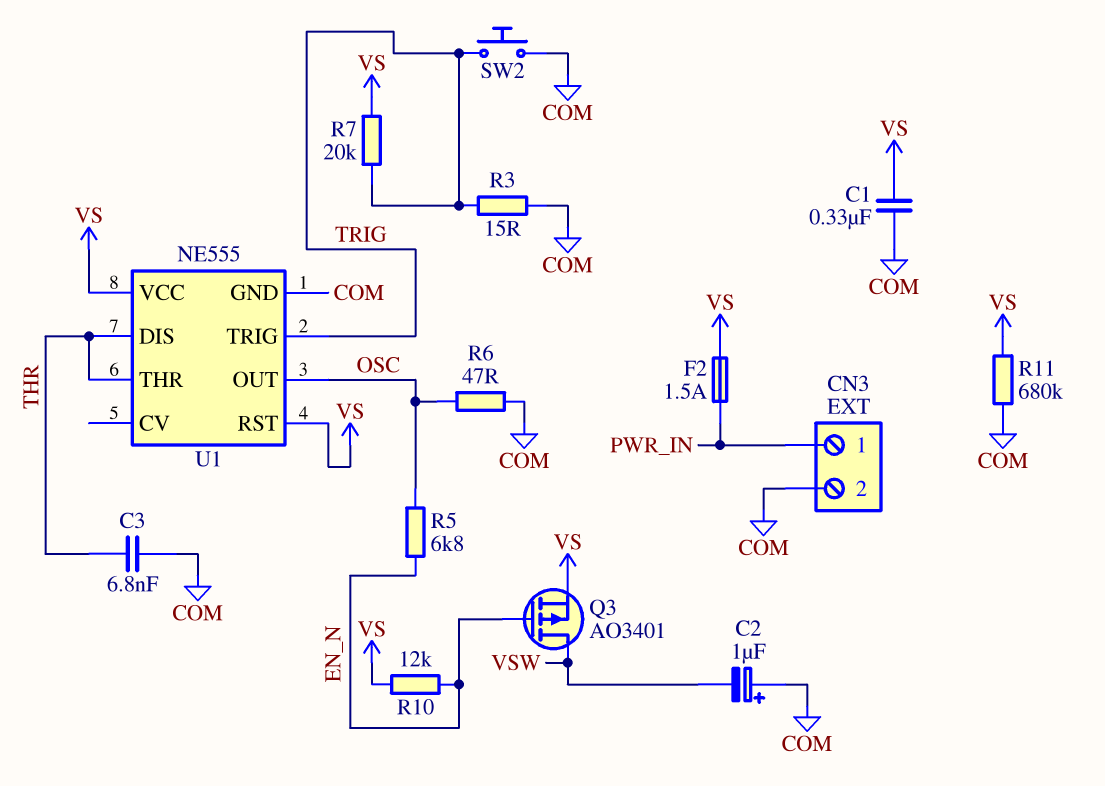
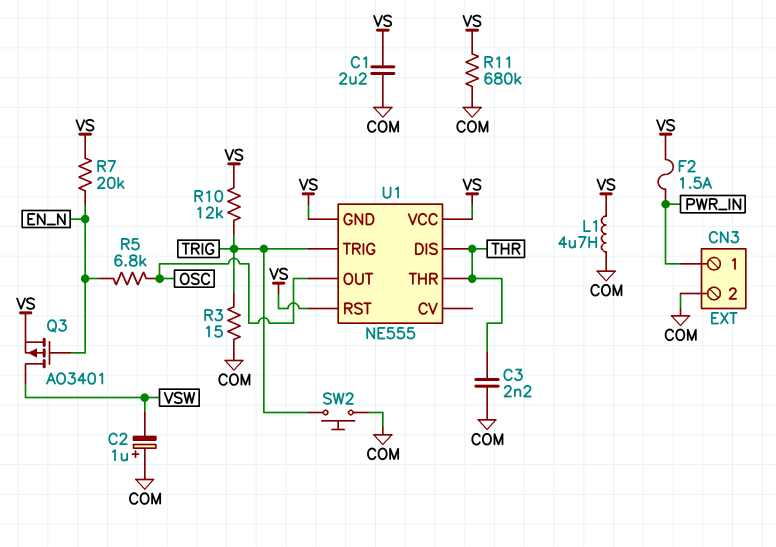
C1: 330nF (COM, VS) -> 2.2uF (COM, VS)
C3: 6.8nF (COM, THR) -> 2.2nF (COM, THR)
L1: none -> 4.7uH (COM, VS)
R6: 47 (COM, OSC) -> none
R7: 20k (TRIG, VS) -> 20k (EN_N, VS)
R10: 12k (EN_N, VS) -> 12k (TRIG, VS)
U1 pin GND: COM -> VS

